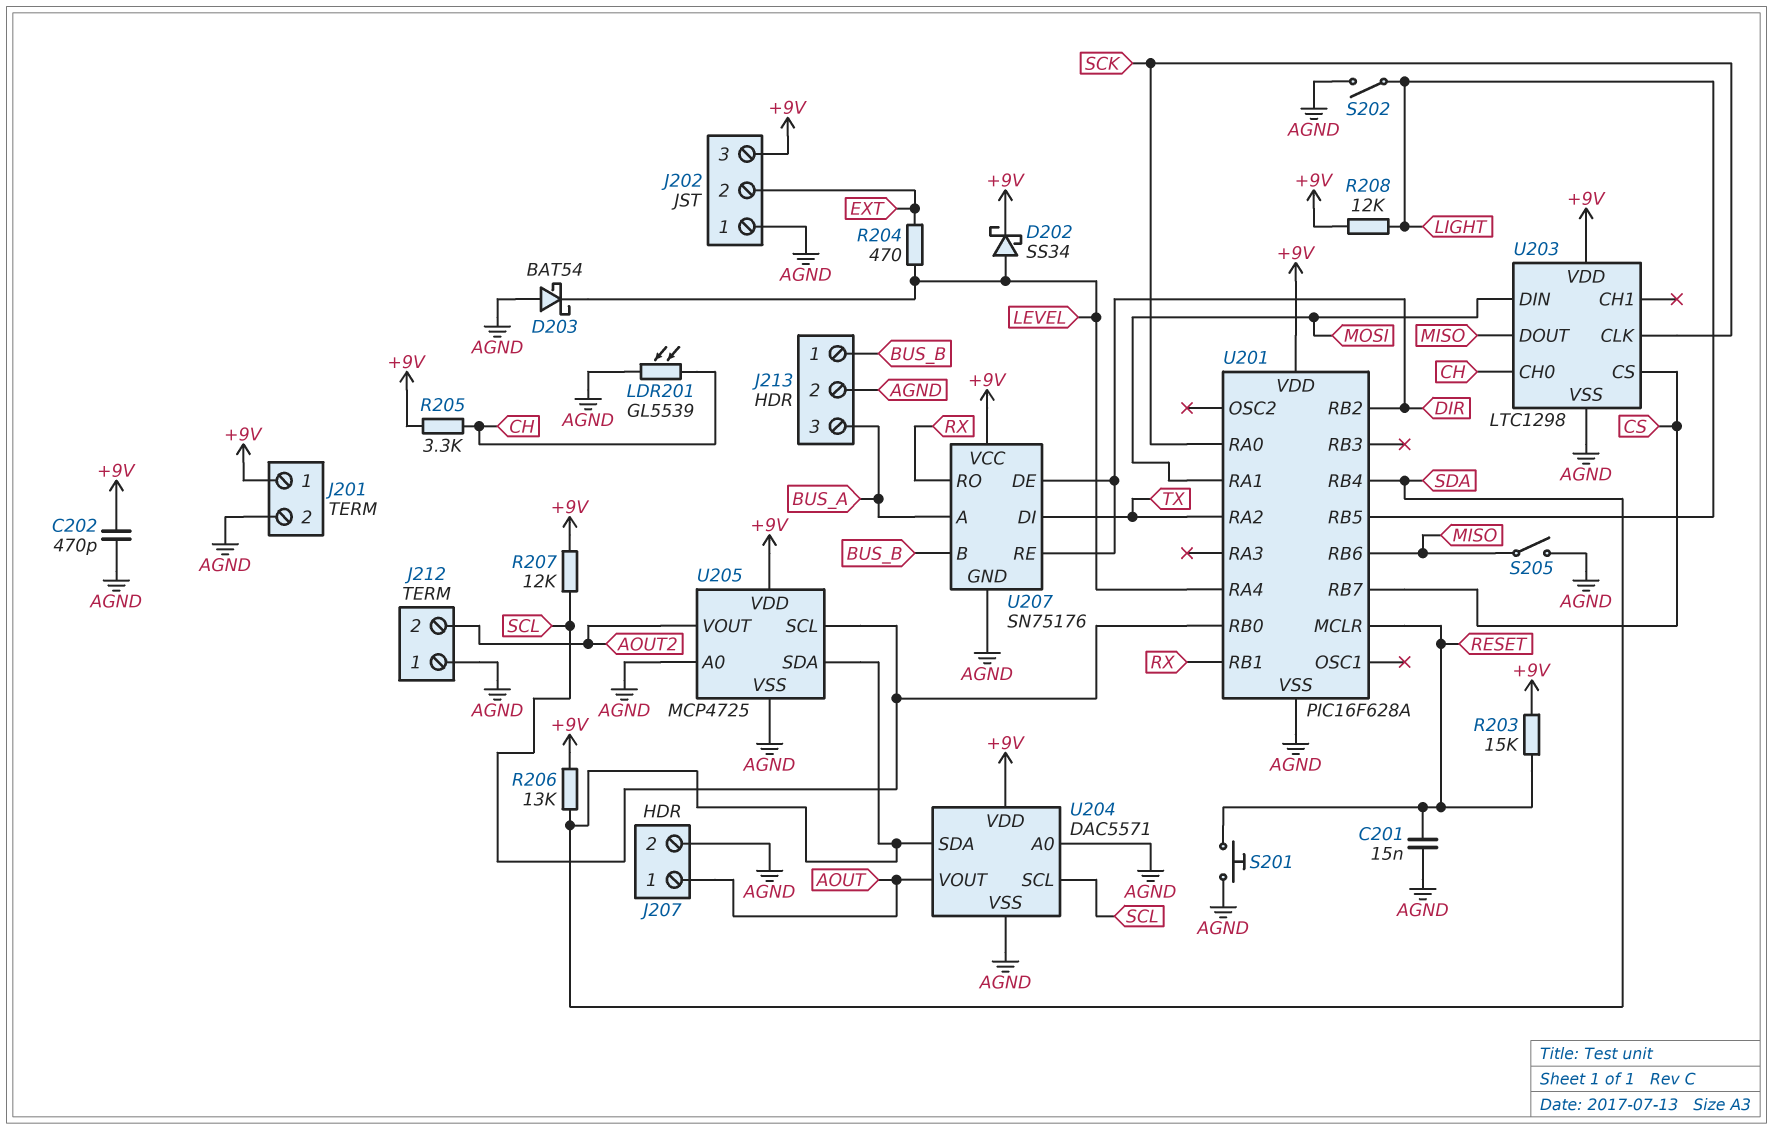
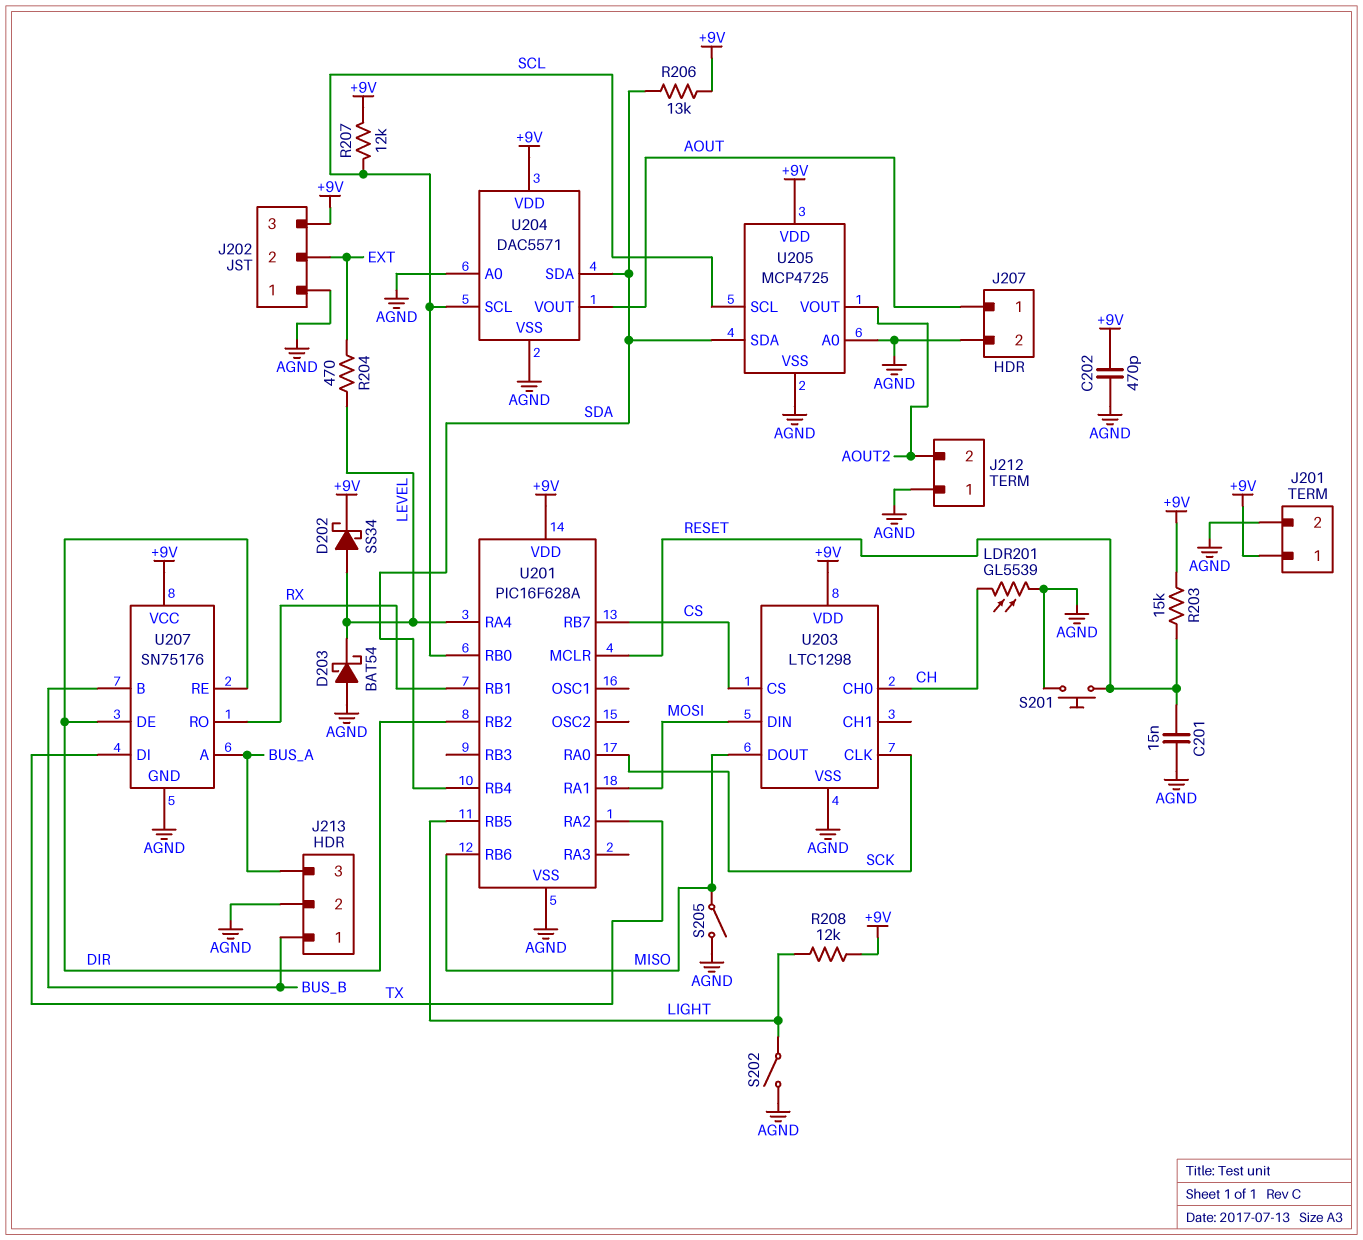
R205: 3.3k (+9V, CH) -> none

